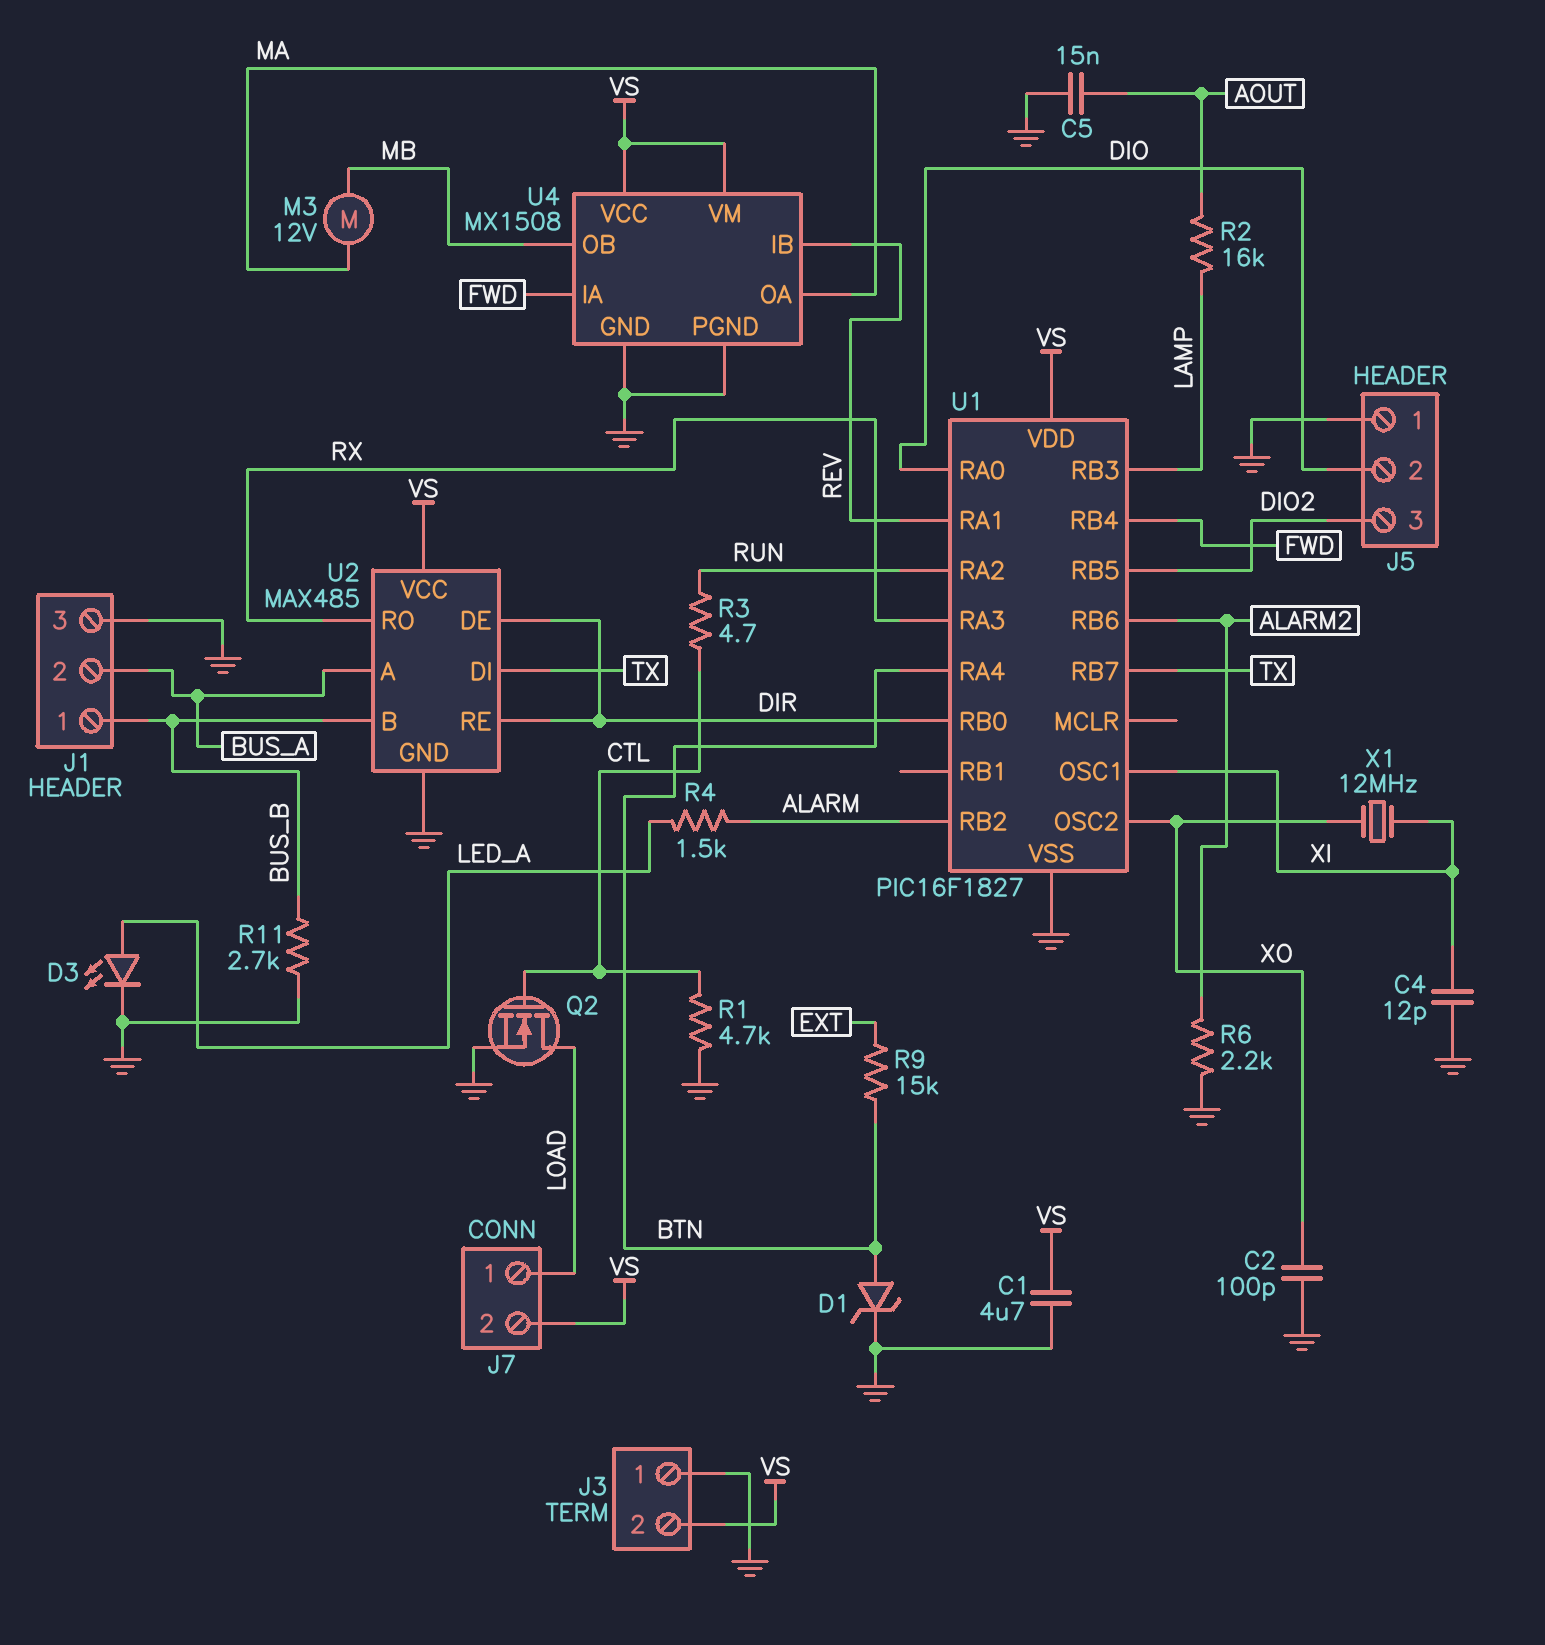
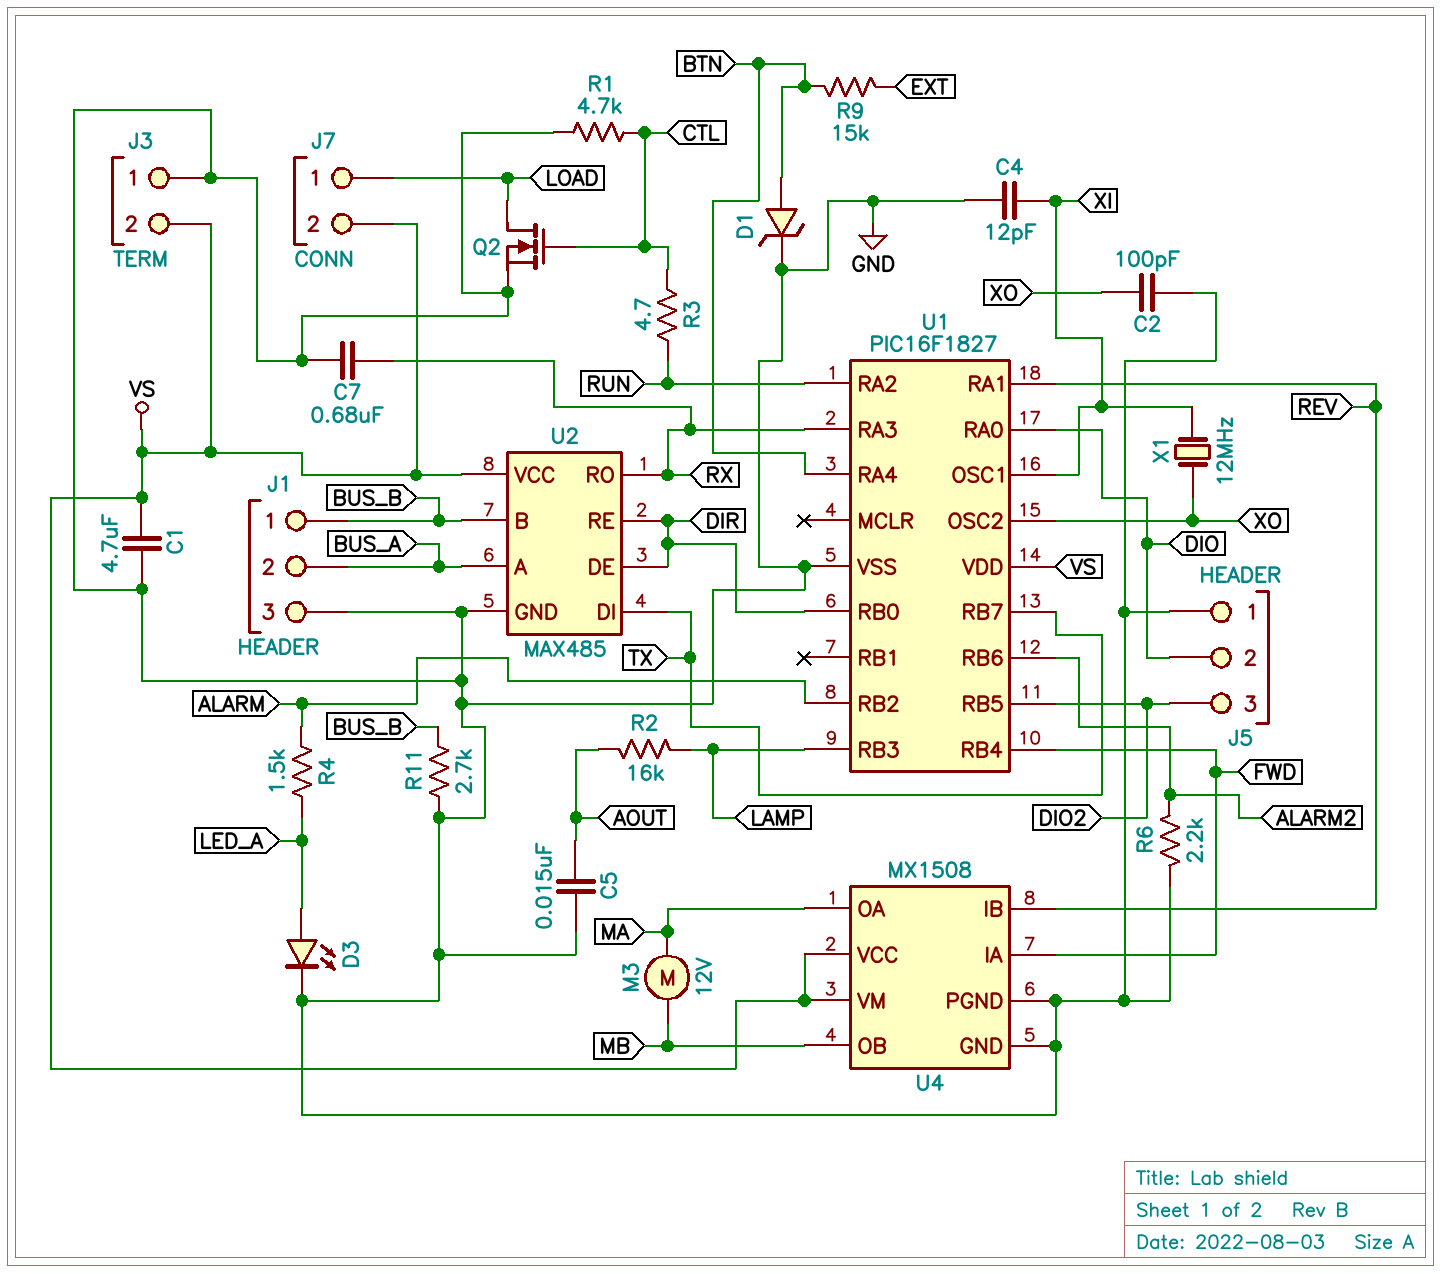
C7: none -> 680nF (GND, RX)

